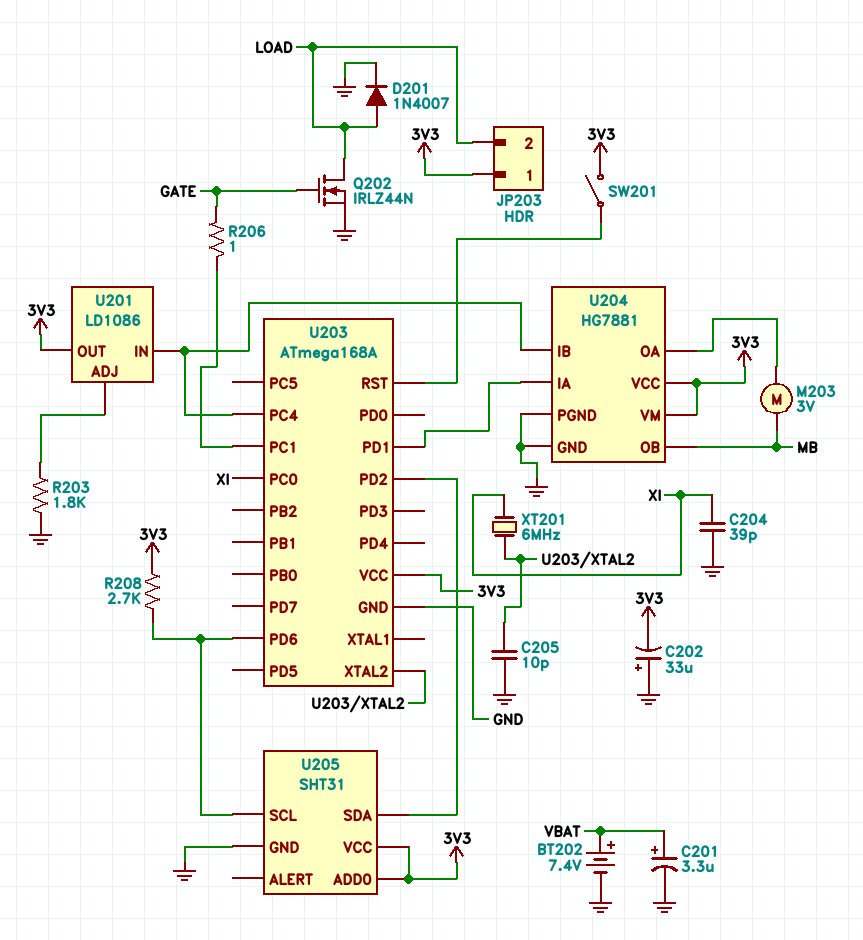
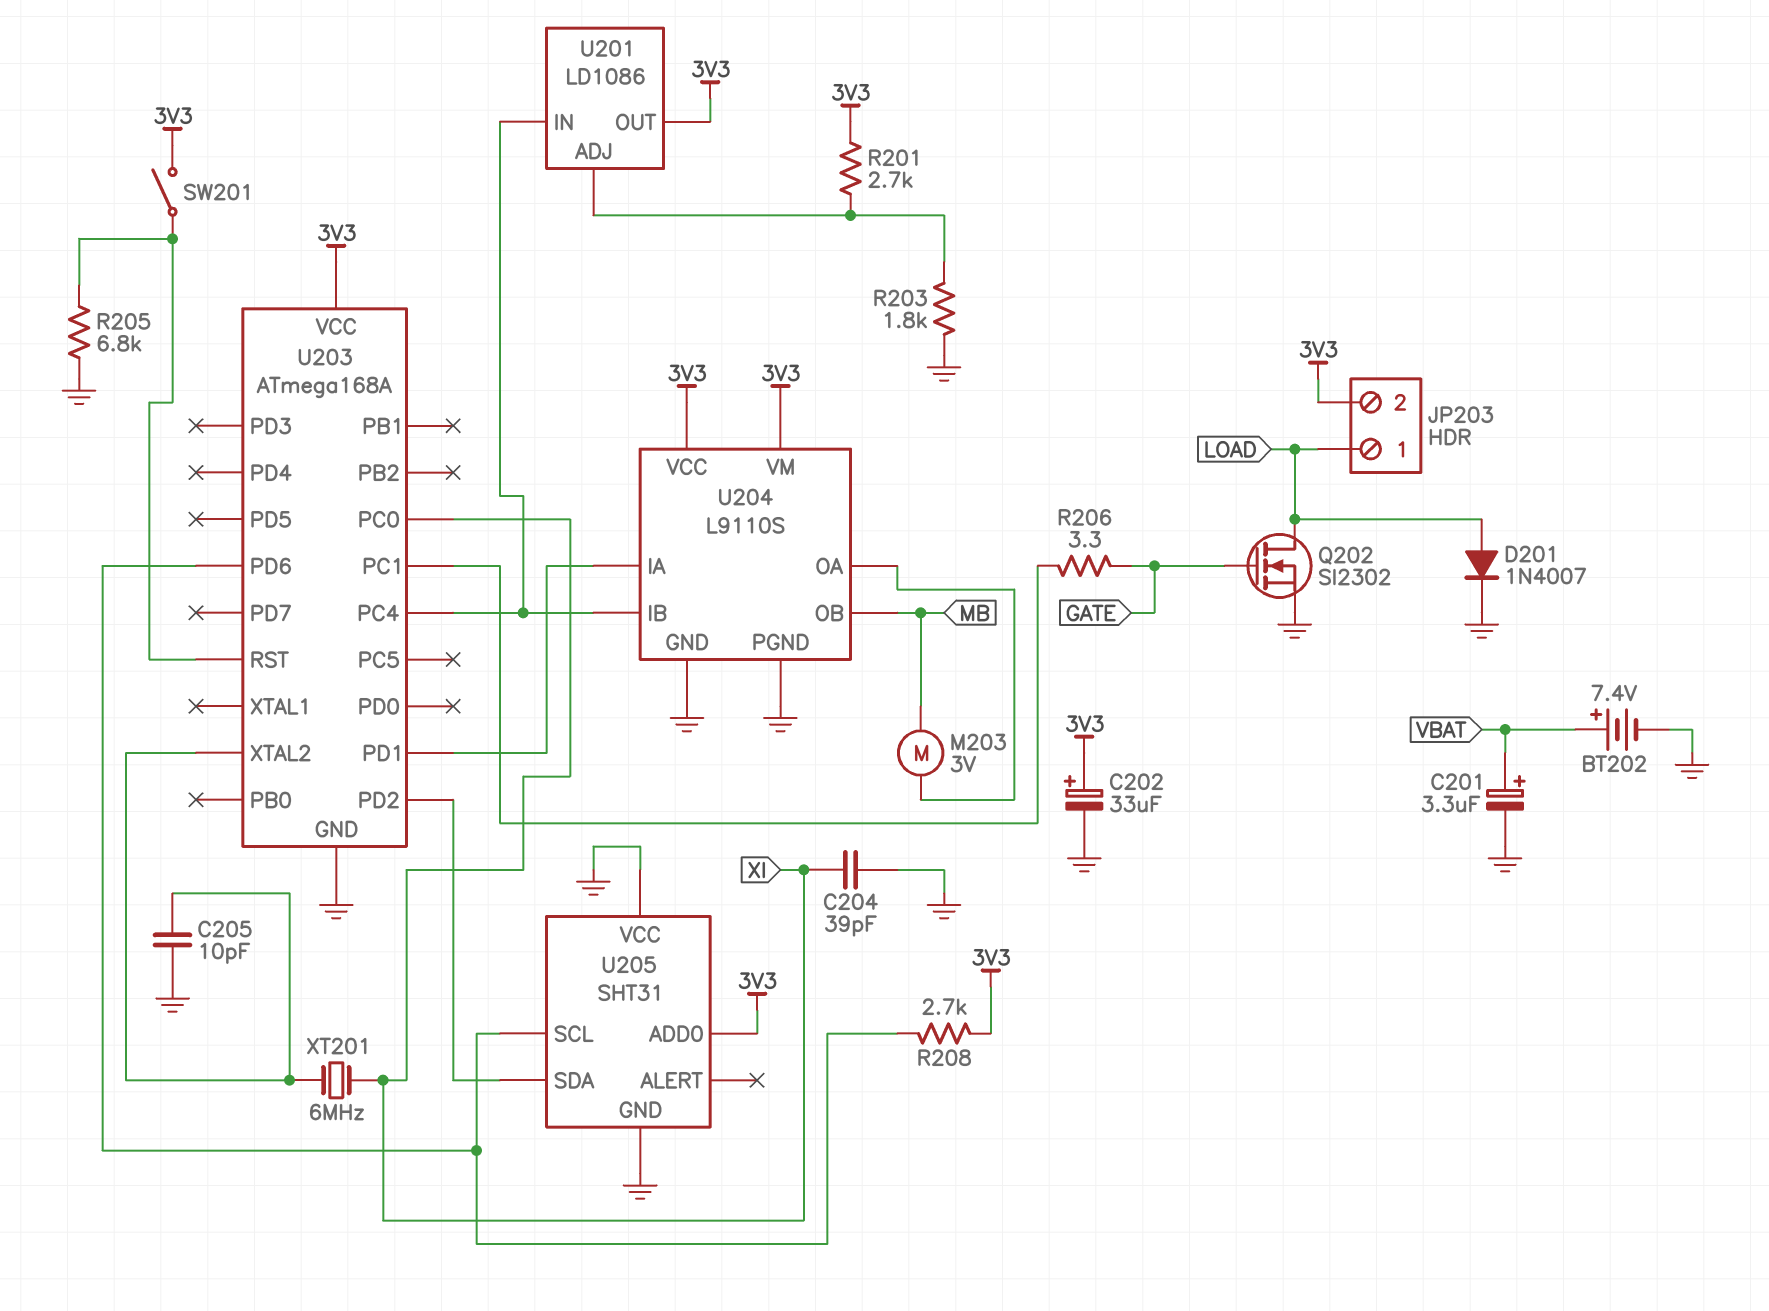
C202: 33uF (plus GND, minus 3V3) -> 33uF (plus 3V3, minus GND)
JP203 pin 1: 3V3 -> LOAD
JP203 pin 2: LOAD -> 3V3
Q202: NMOS IRLZ44N (G GATE, D LOAD, S GND) -> NMOS SI2302 (G GATE, D LOAD, S GND)
R201: none -> 2.7k (3V3, U201/ADJ)
R205: none -> 6.8k (GND, U203/RST)
R206: 1 (GATE, U203/PC1) -> 3.3 (GATE, U203/PC1)
U204: HG7881 -> L9110S
U205 pin VCC: 3V3 -> GND

